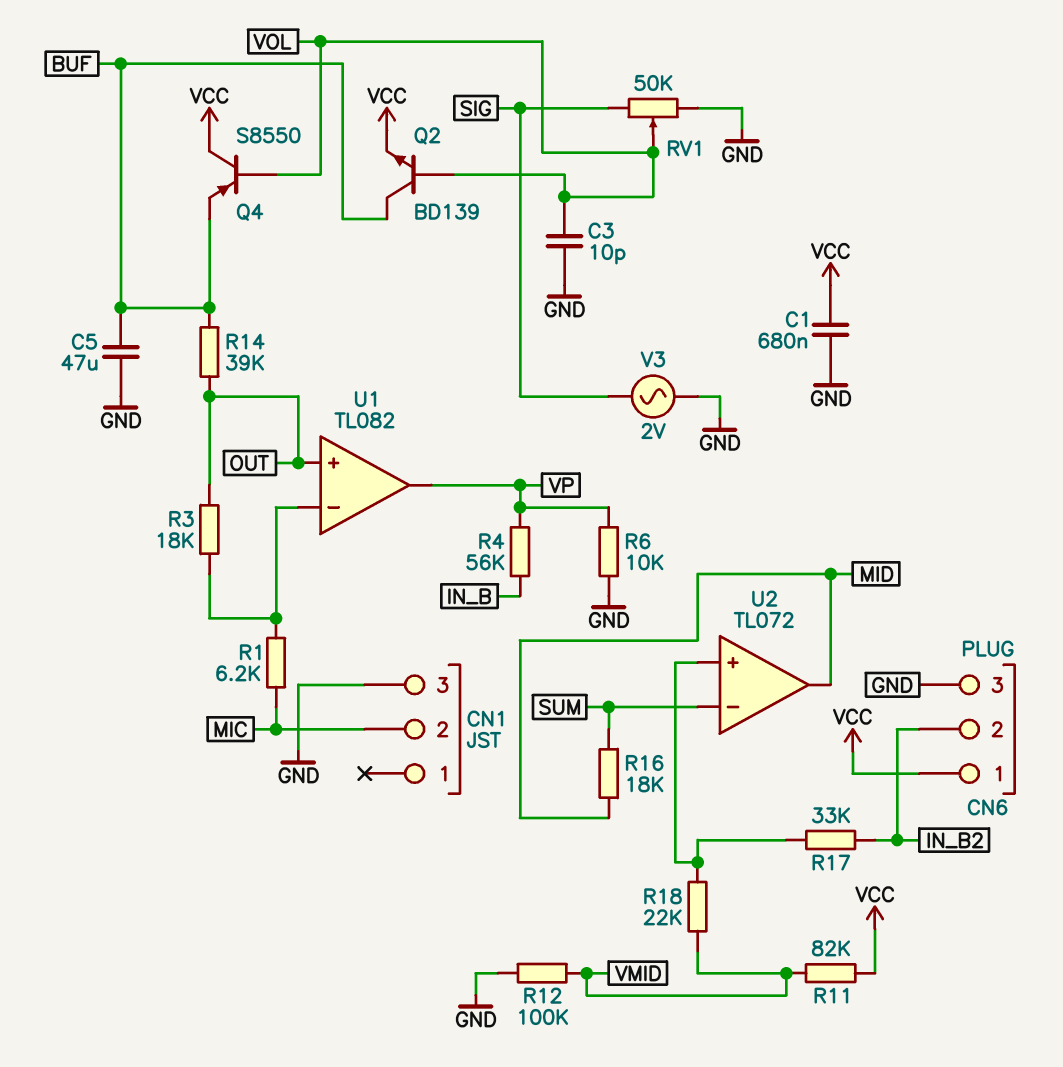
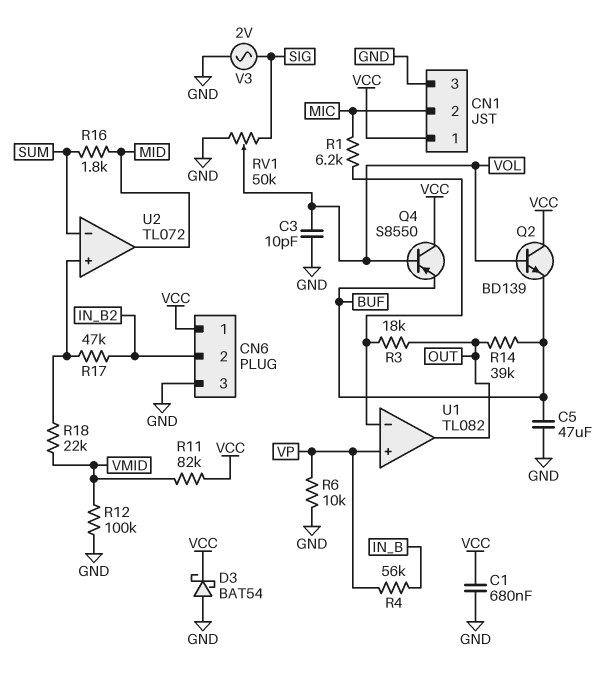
CN1 pin 1: none -> VCC
D3: none -> schottky BAT54 (A GND, K VCC)
Q2: NPN BD139 (B VOL, C BUF, E VCC) -> NPN BD139 (B VOL, C VCC, E BUF)
R16: 18k (MID, SUM) -> 1.8k (MID, SUM)
R17: 33k (IN_B2, U2/in+) -> 47k (IN_B2, U2/in+)
U1 pin in+: OUT -> VP
U1 pin out: VP -> OUT

